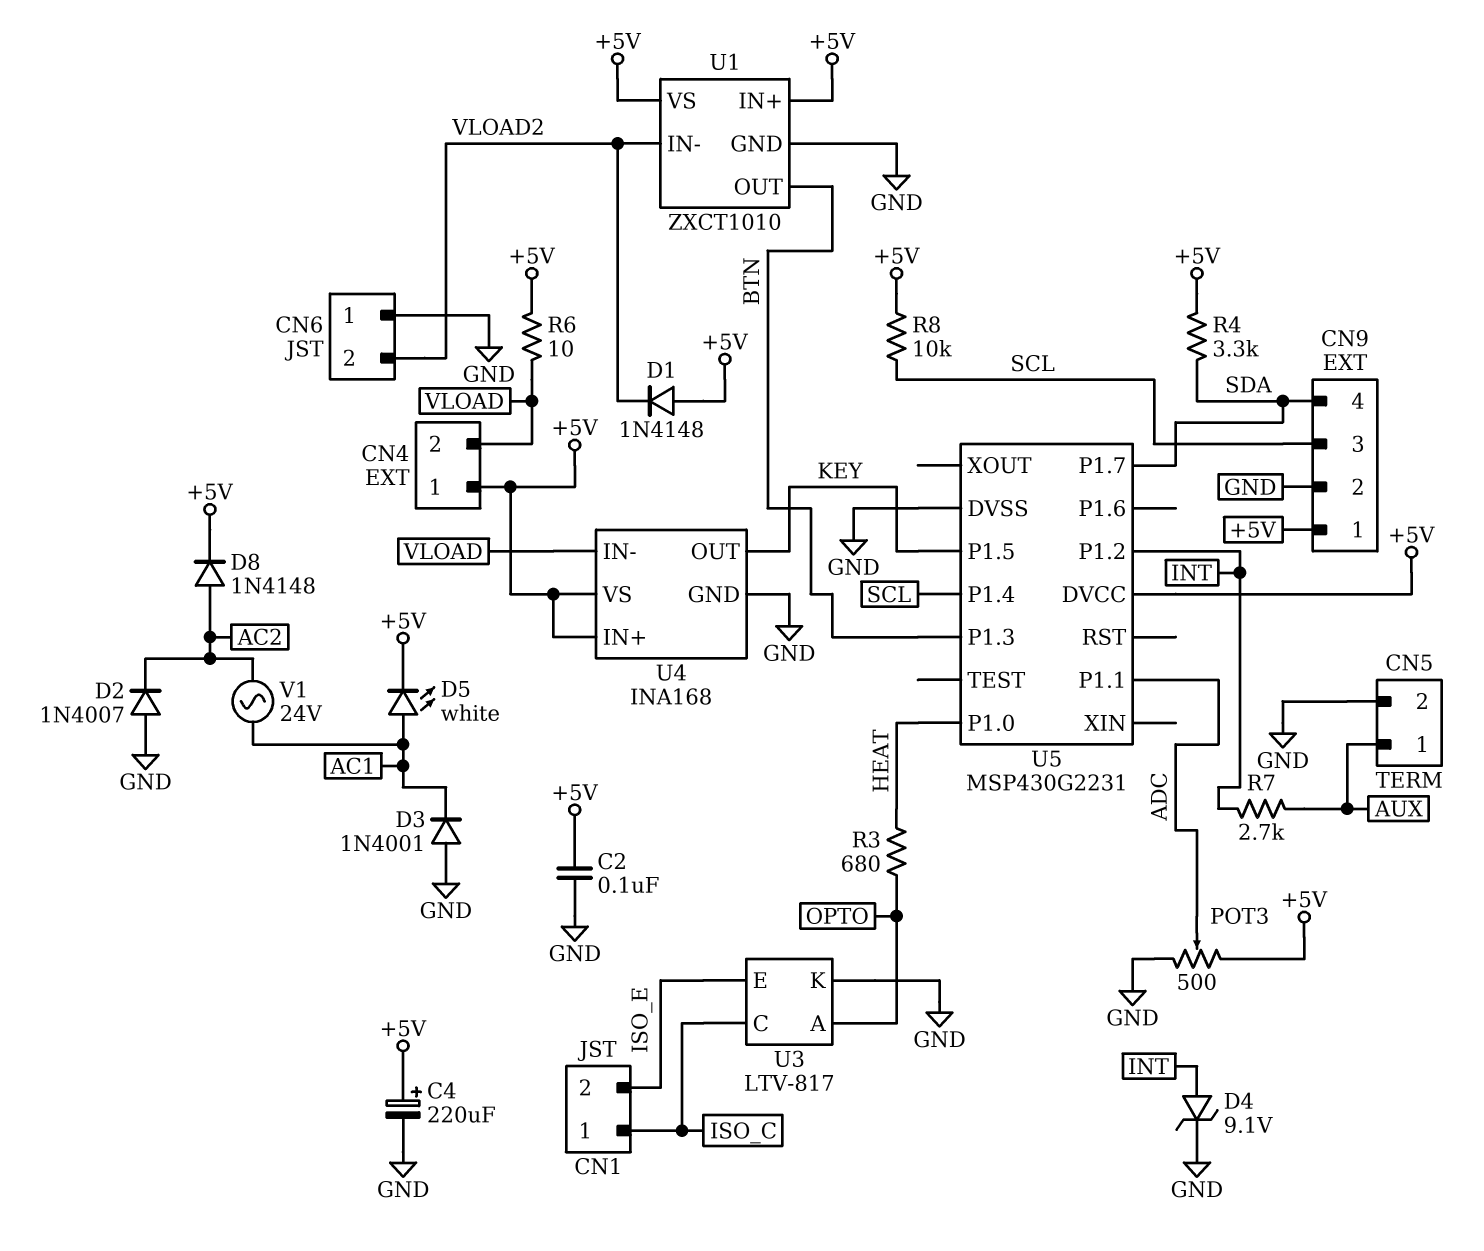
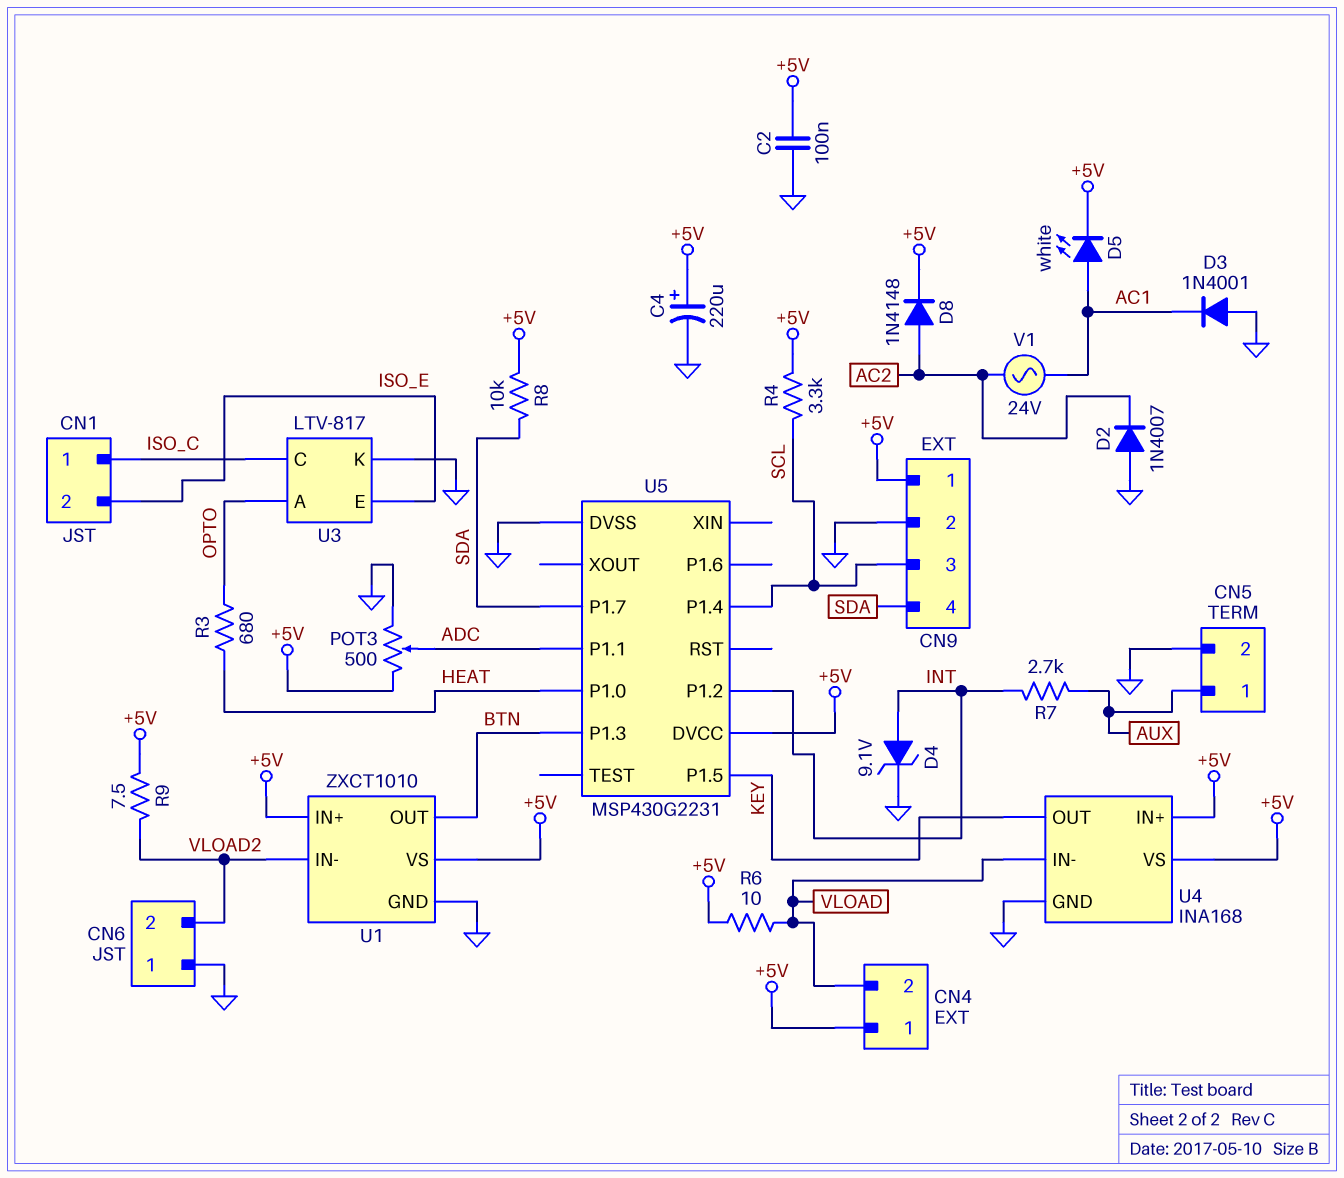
D1: diode 1N4148 (A +5V, K VLOAD2) -> none
R4: 3.3k (+5V, SDA) -> 3.3k (+5V, SCL)
R8: 10k (+5V, SCL) -> 10k (+5V, SDA)
R9: none -> 7.5 (+5V, VLOAD2)

